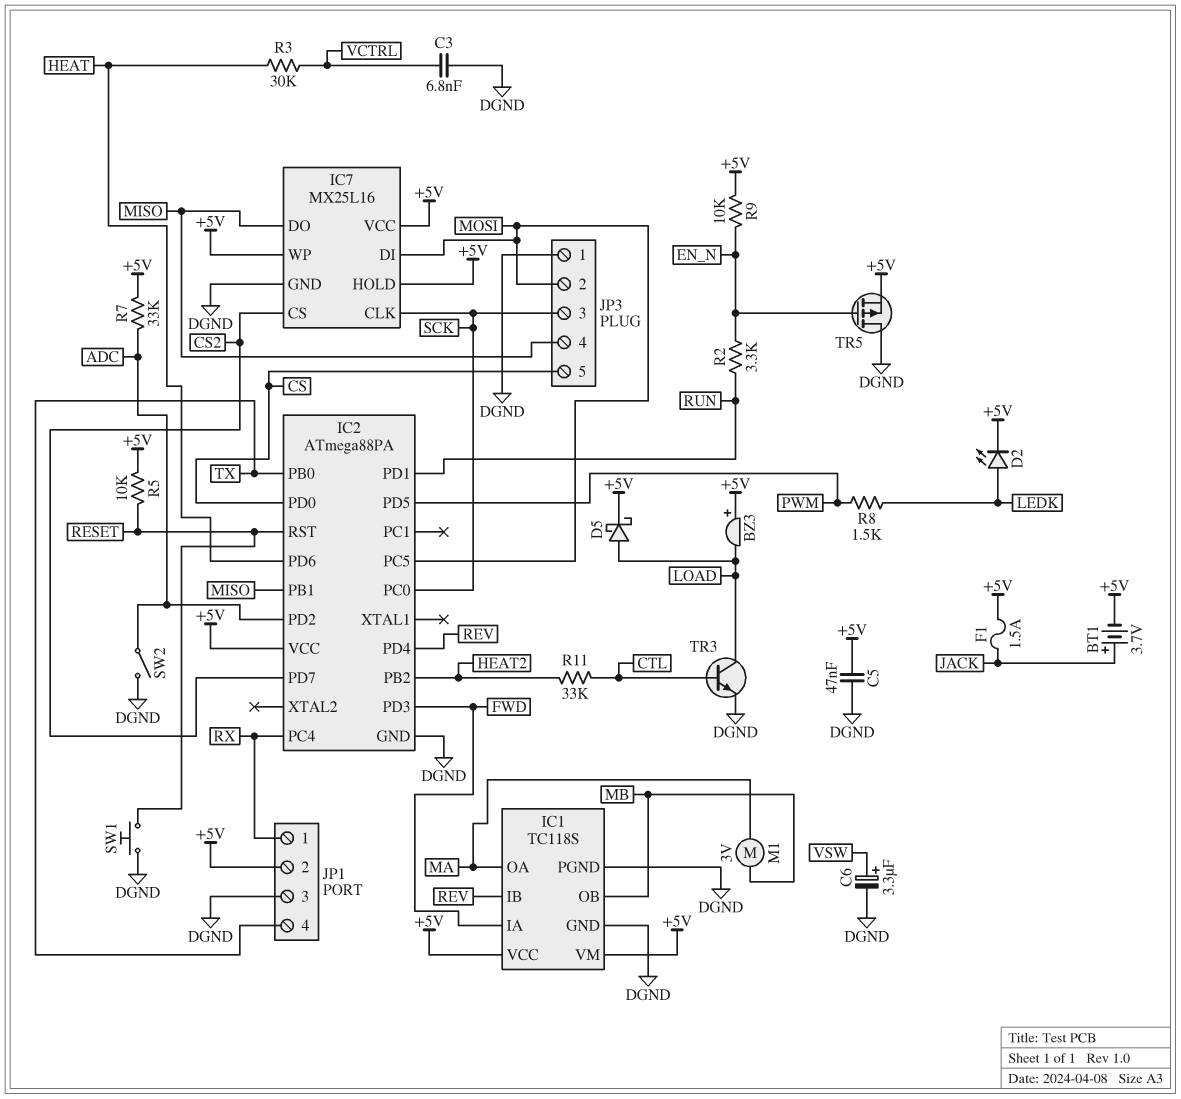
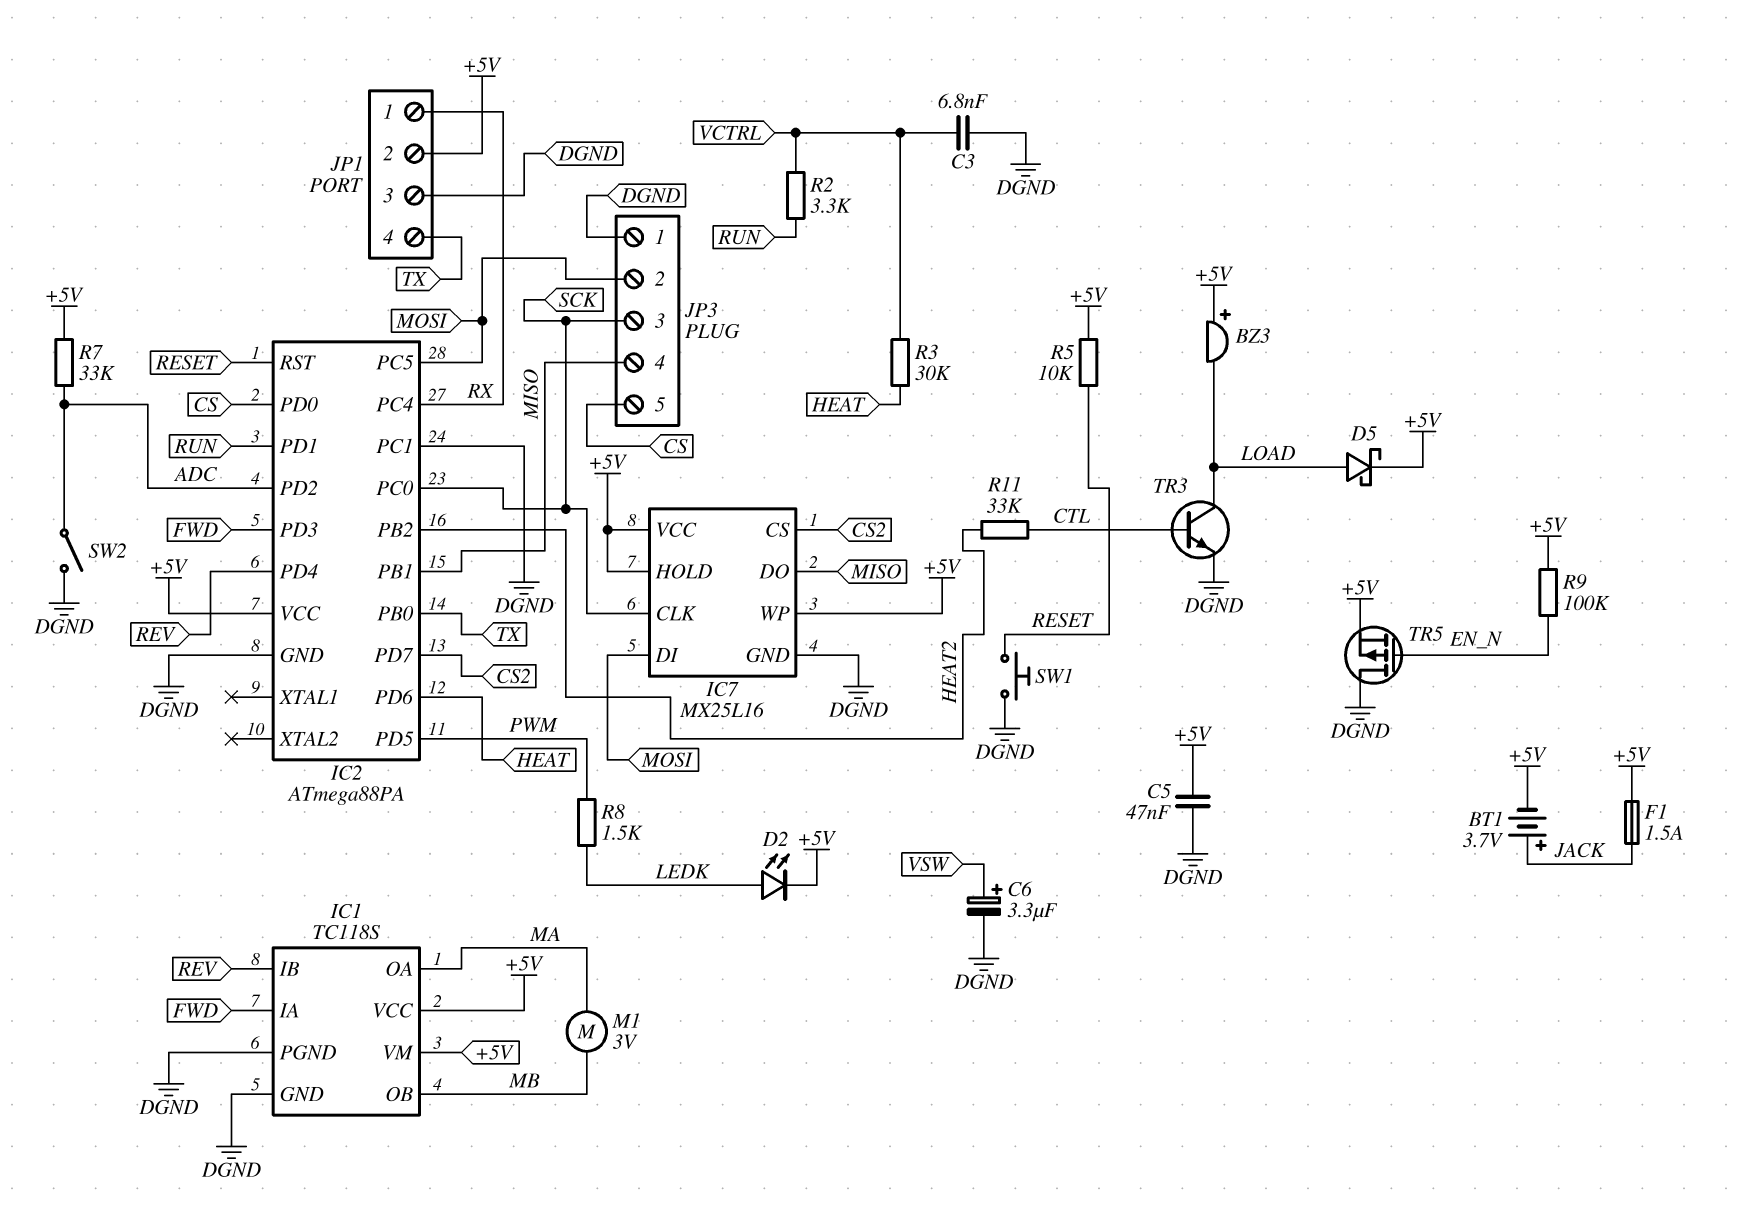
IC2 pin PC1: none -> DGND
R2: 3.3k (EN_N, RUN) -> 3.3k (RUN, VCTRL)
R9: 10k (+5V, EN_N) -> 100k (+5V, EN_N)

